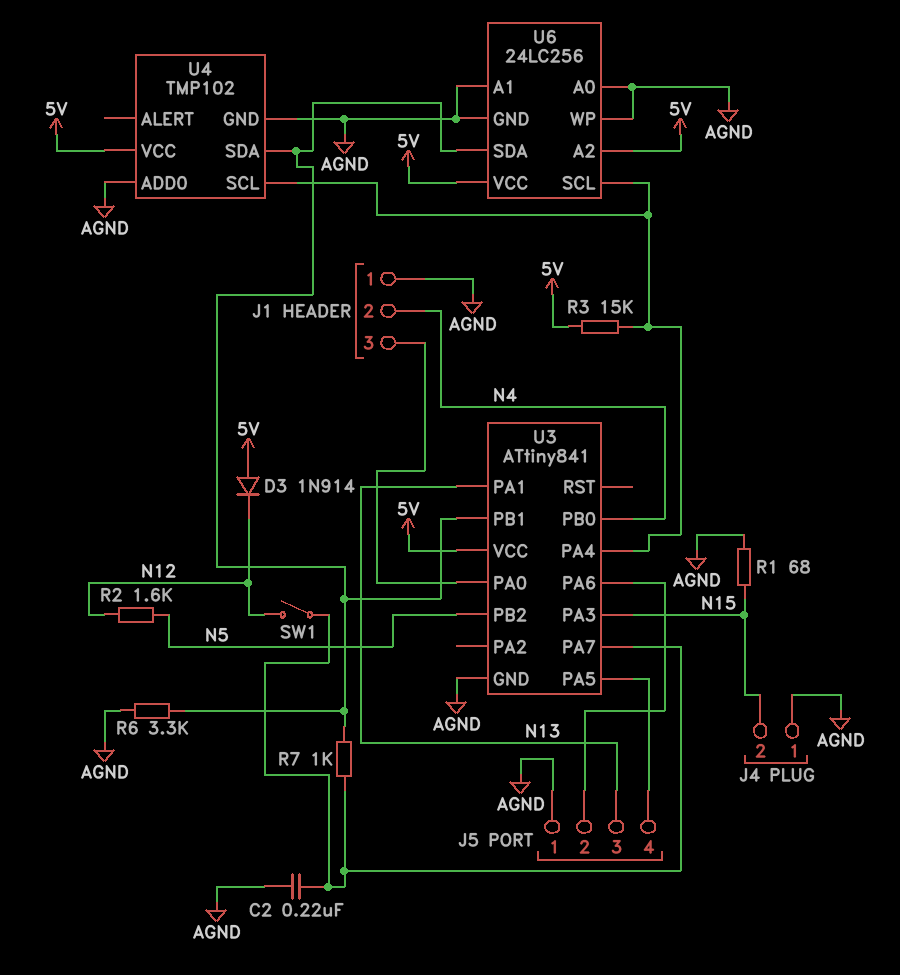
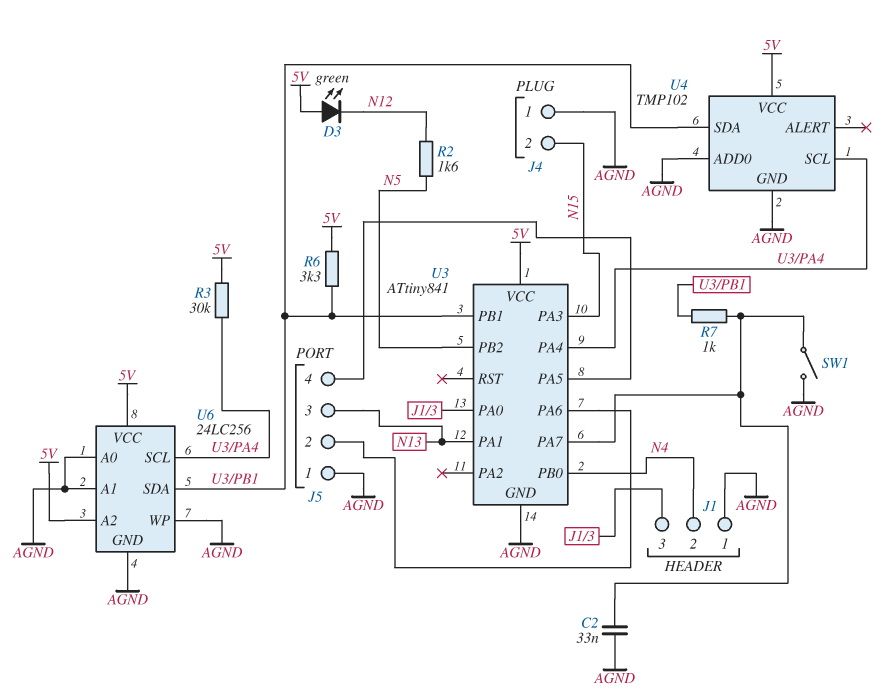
C2: 220nF (AGND, U3/PA7) -> 33nF (AGND, U3/PA7)
D3: diode 1N914 (A 5V, K N12) -> LED green (A 5V, K N12)
R1: 68 (AGND, N15) -> none
R3: 15k (5V, U3/PA4) -> 30k (5V, U3/PA4)
R6: 3.3k (AGND, U3/PB1) -> 3.3k (5V, U3/PB1)
SW1: switch (N12, U3/PA7) -> switch (AGND, U3/PA7)

